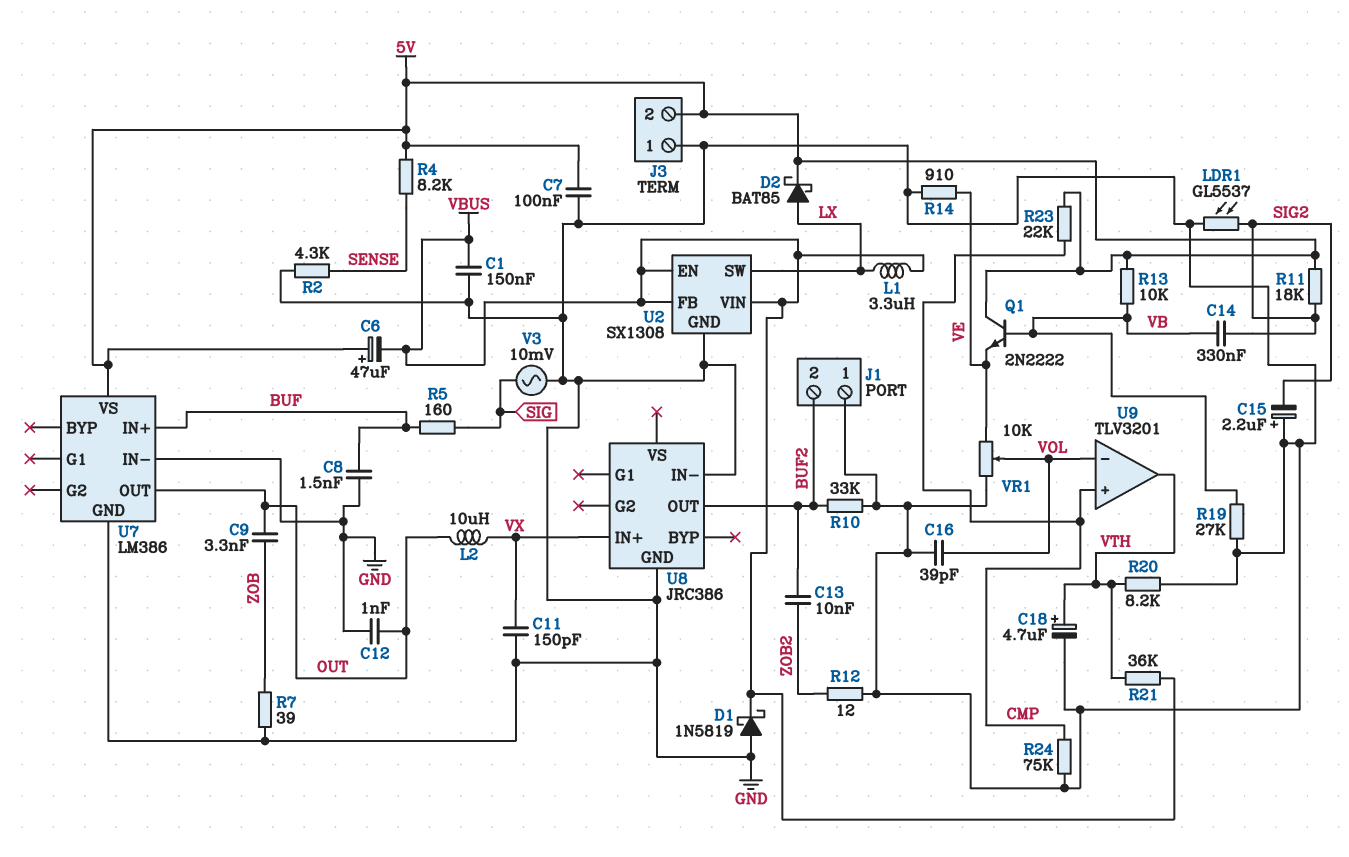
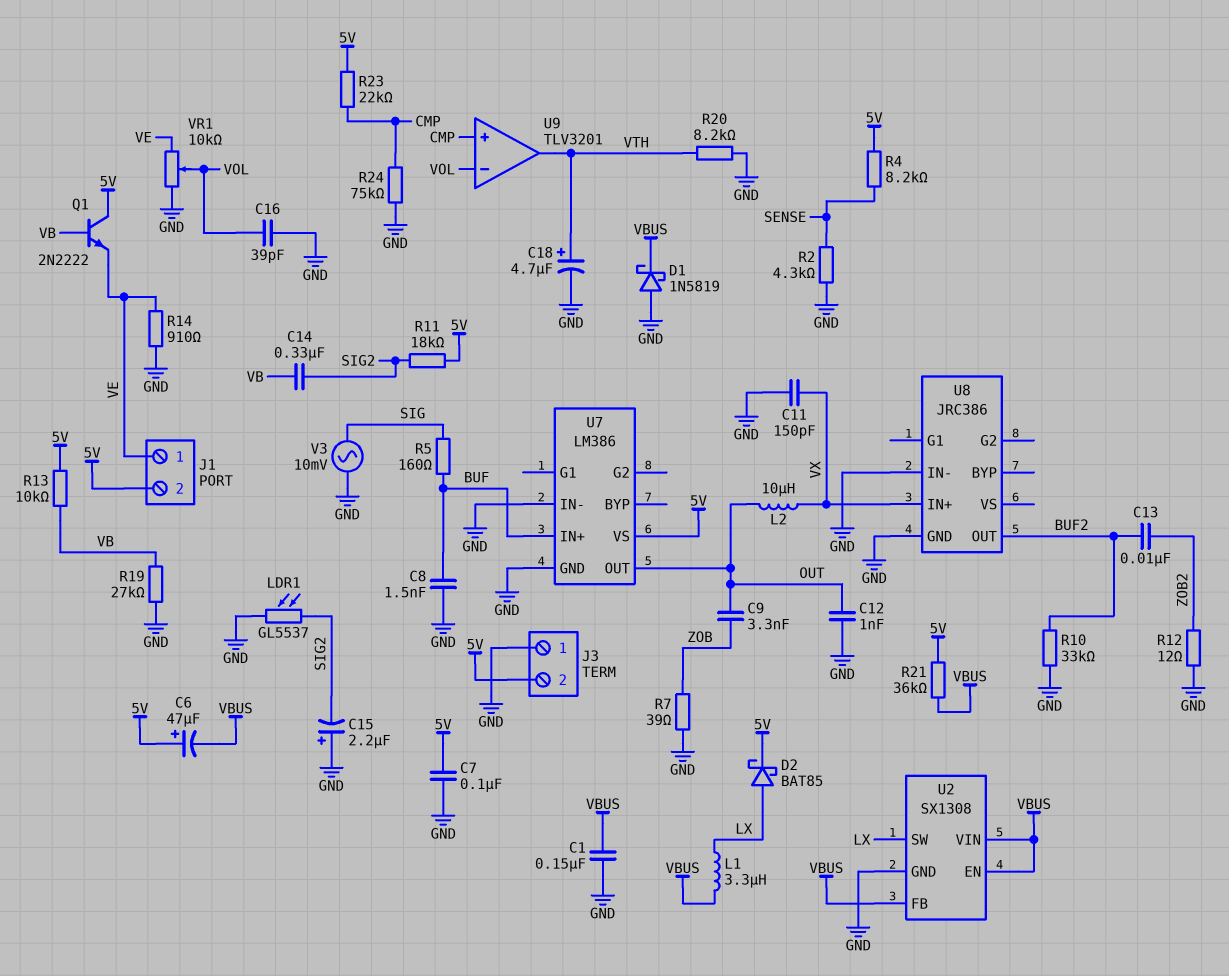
J1 pin 1: GND -> VE
J1 pin 2: BUF2 -> 5V
R21: 36k (VBUS, VTH) -> 36k (5V, VBUS)

